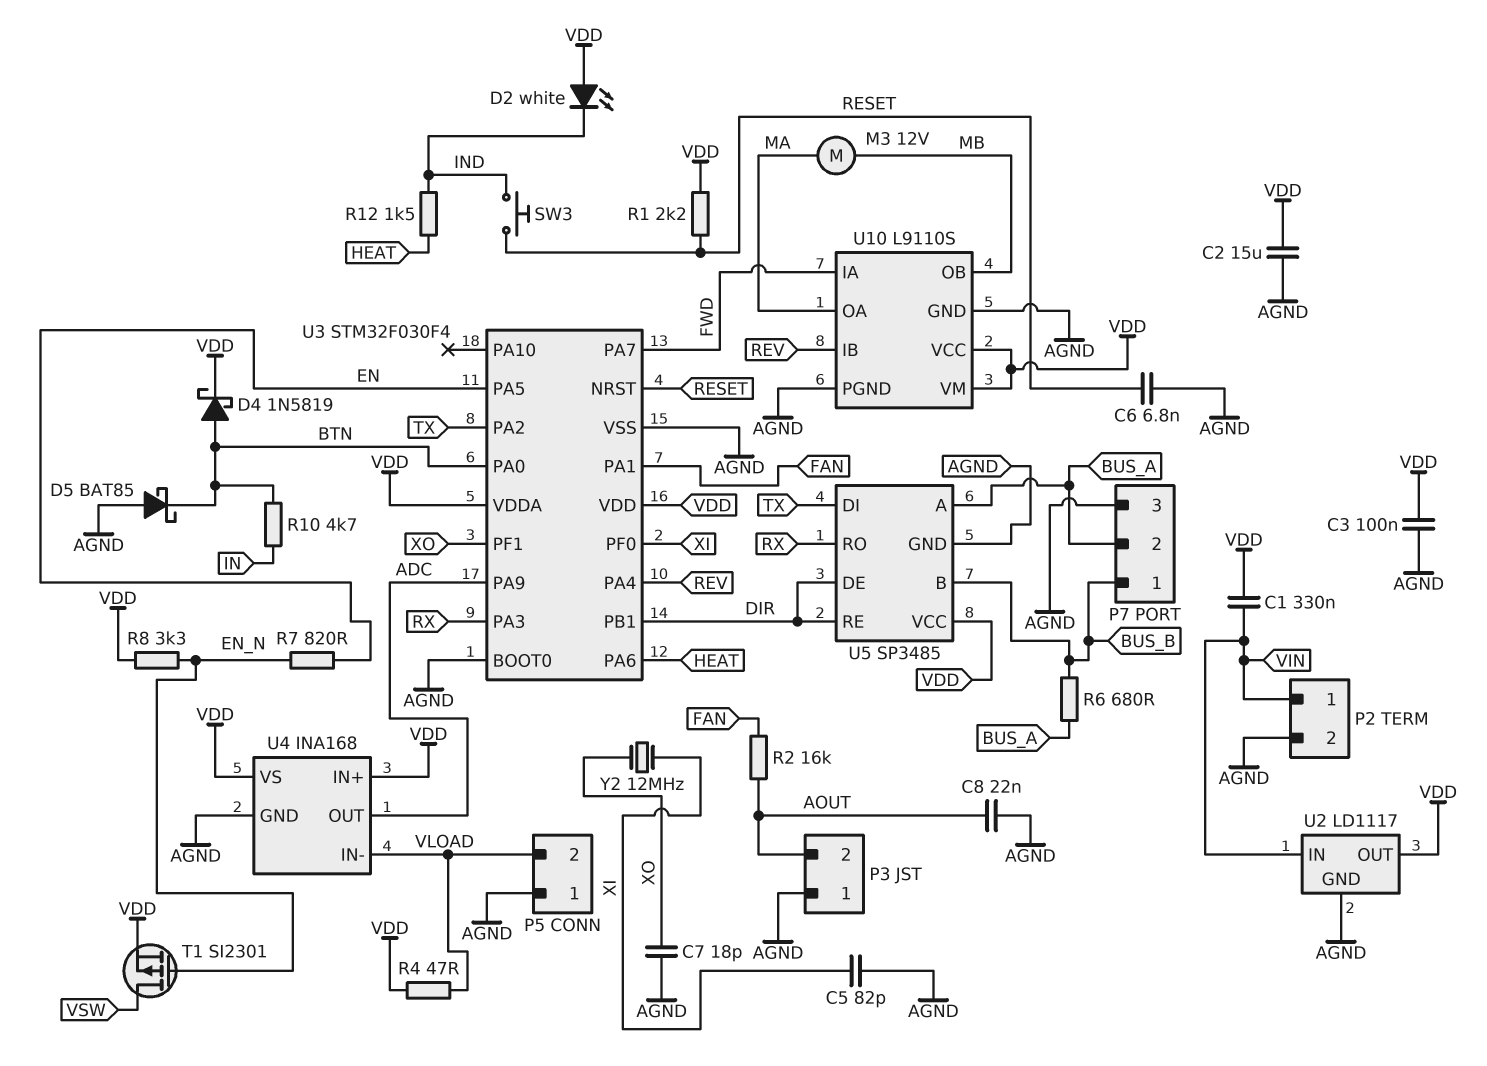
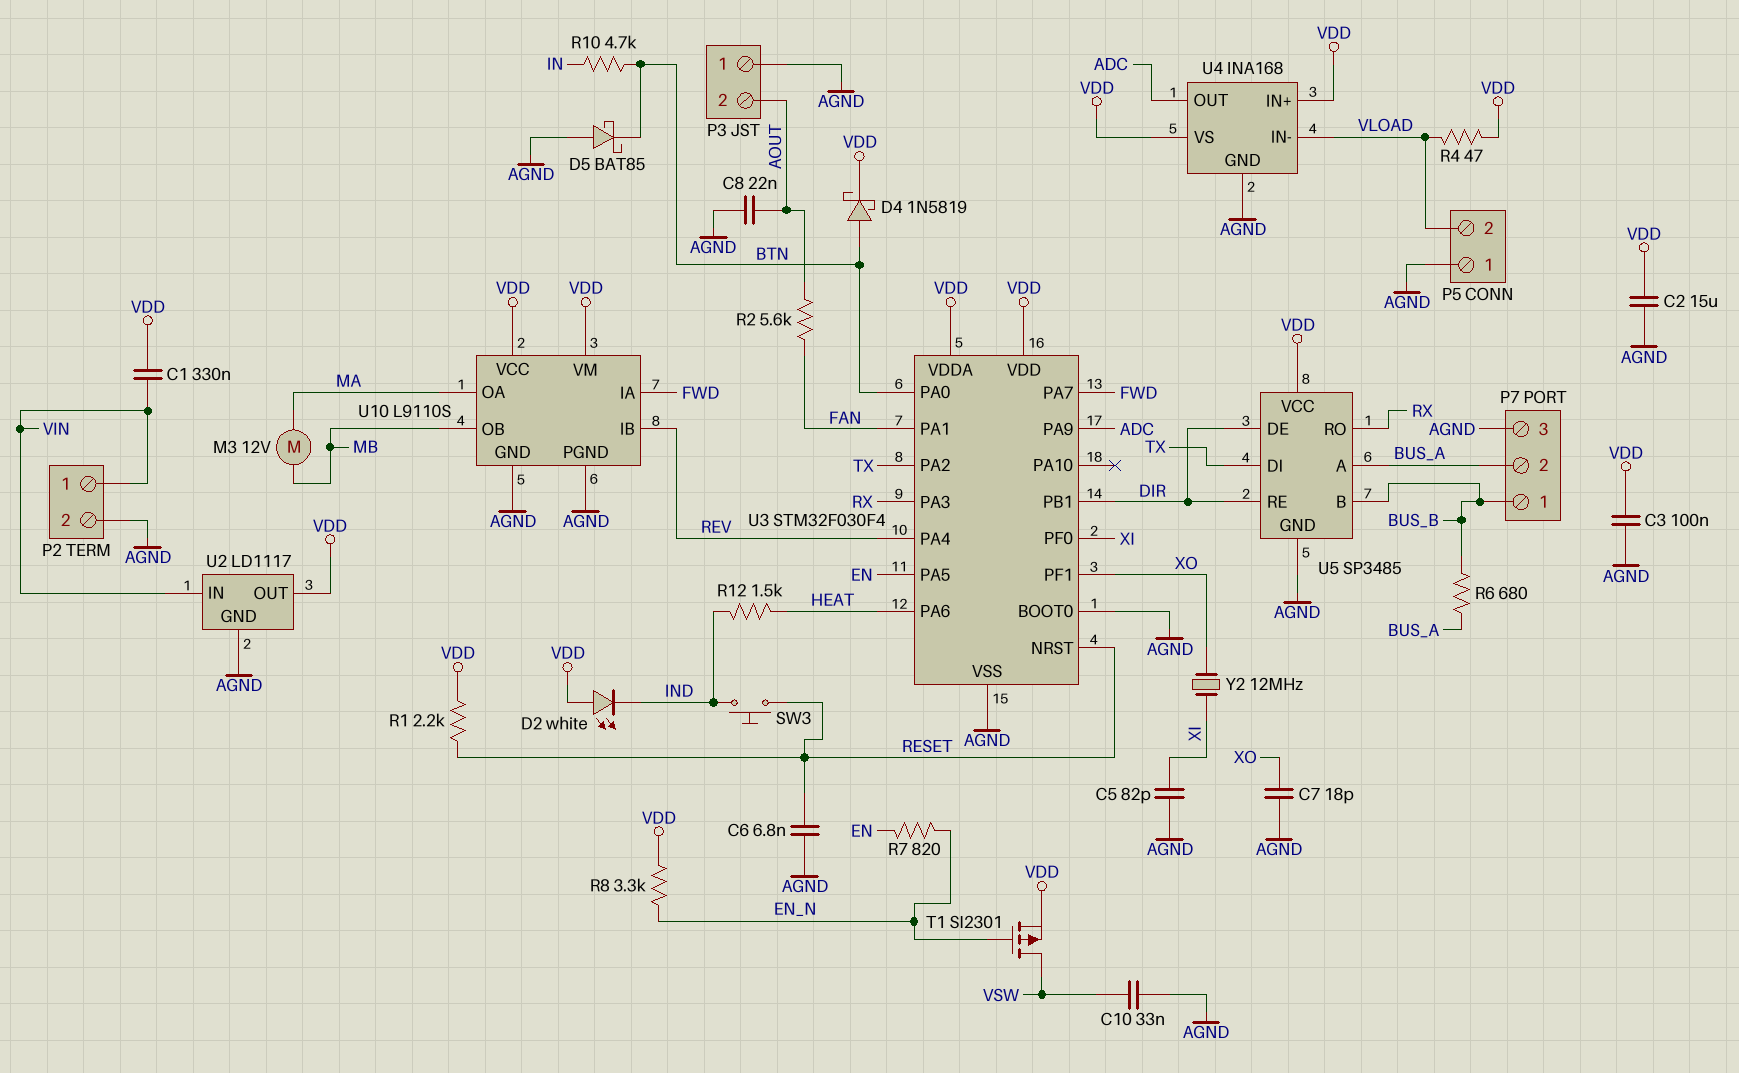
C10: none -> 33nF (AGND, VSW)
R2: 16k (AOUT, FAN) -> 5.6k (AOUT, FAN)

